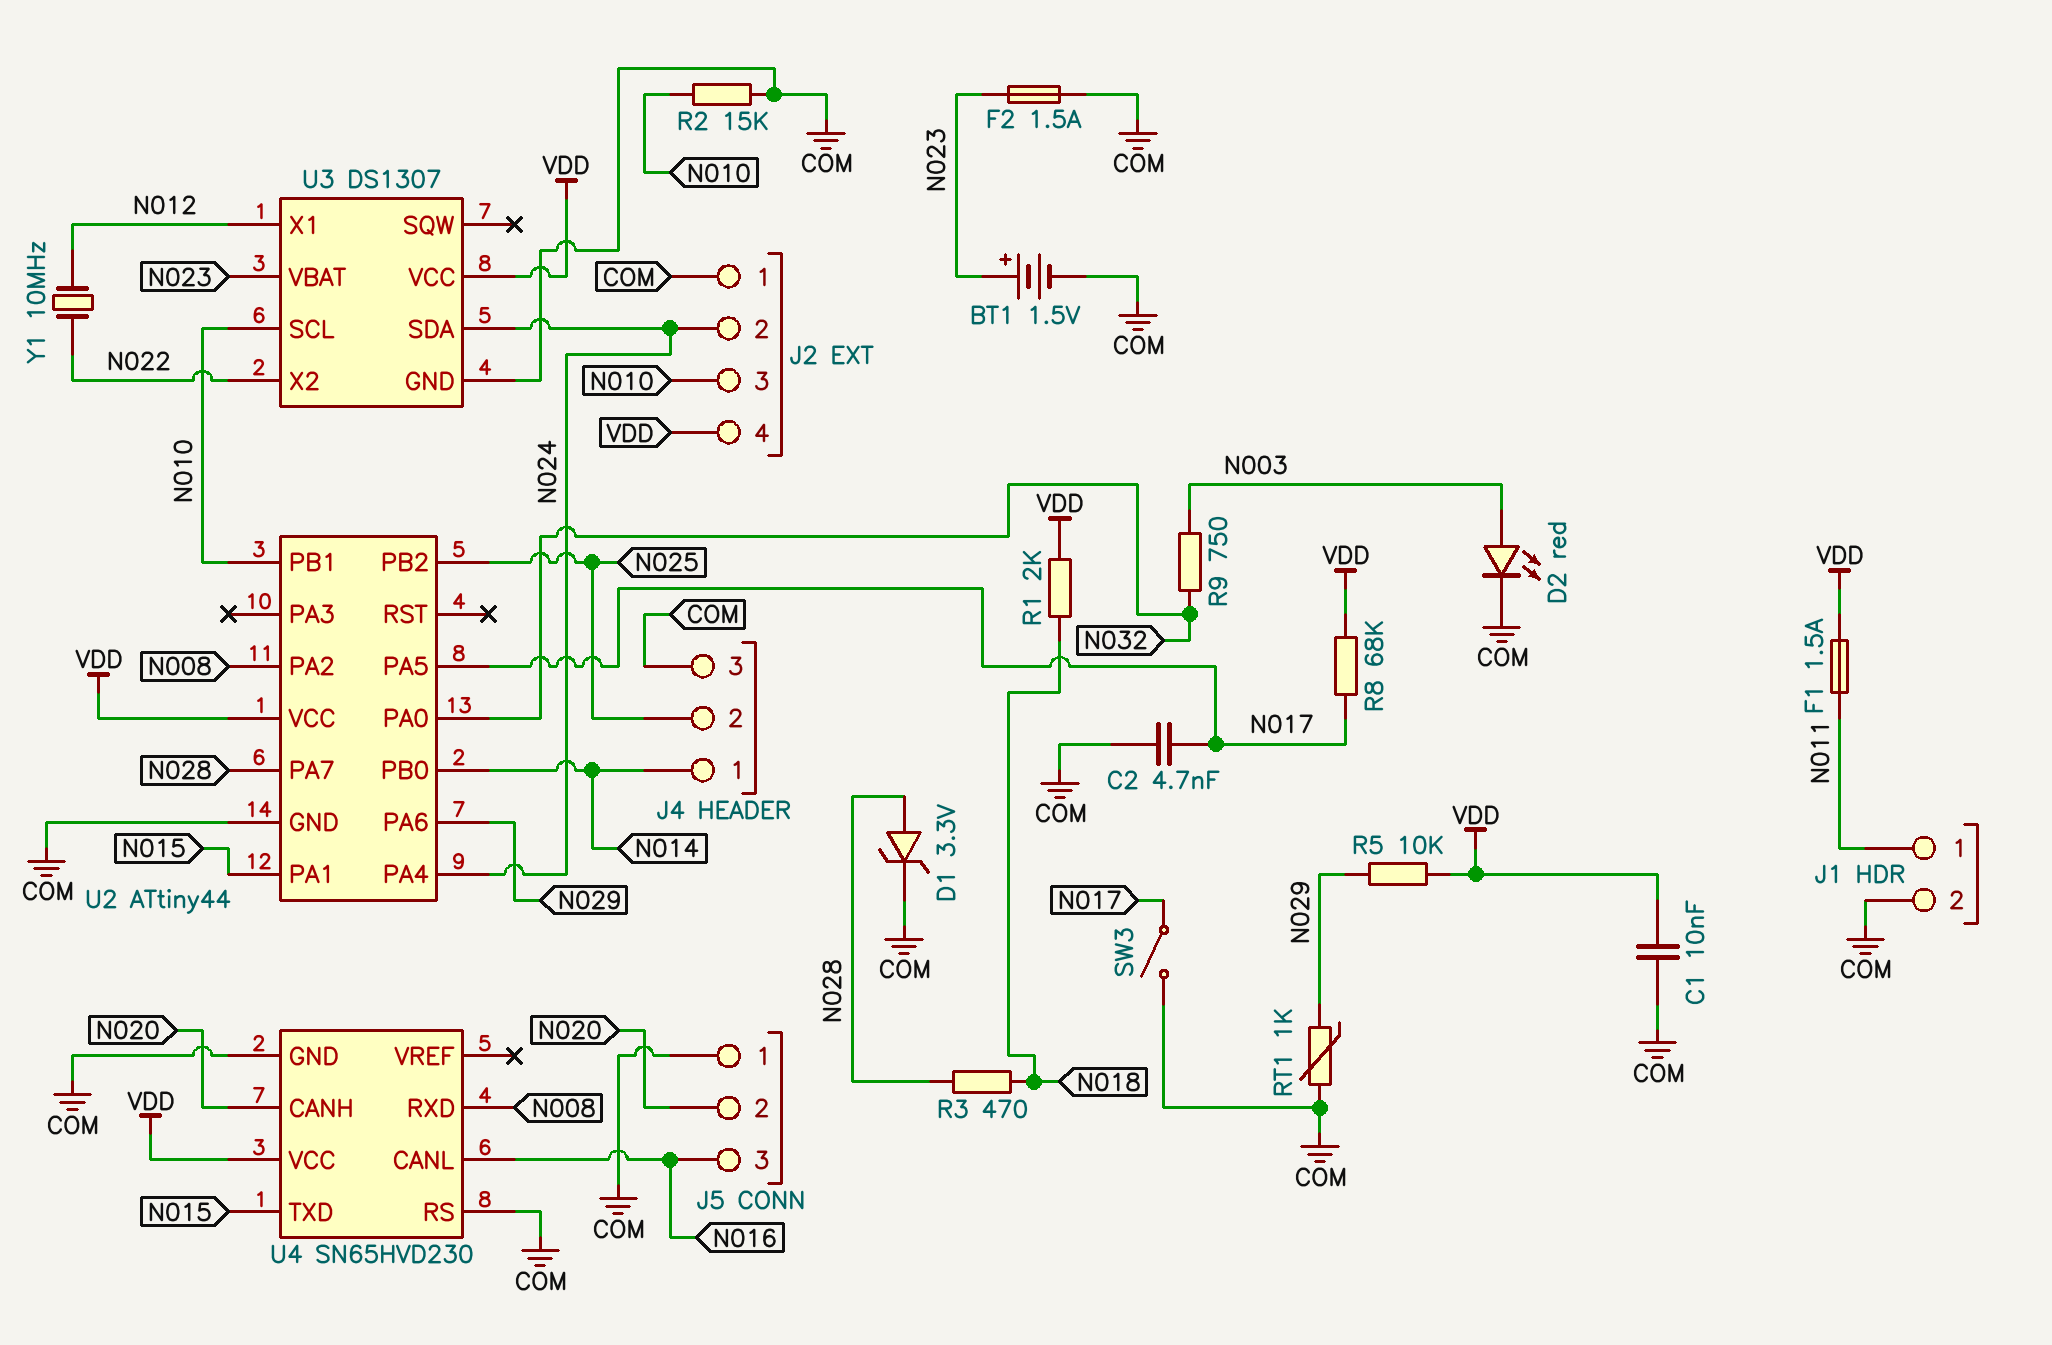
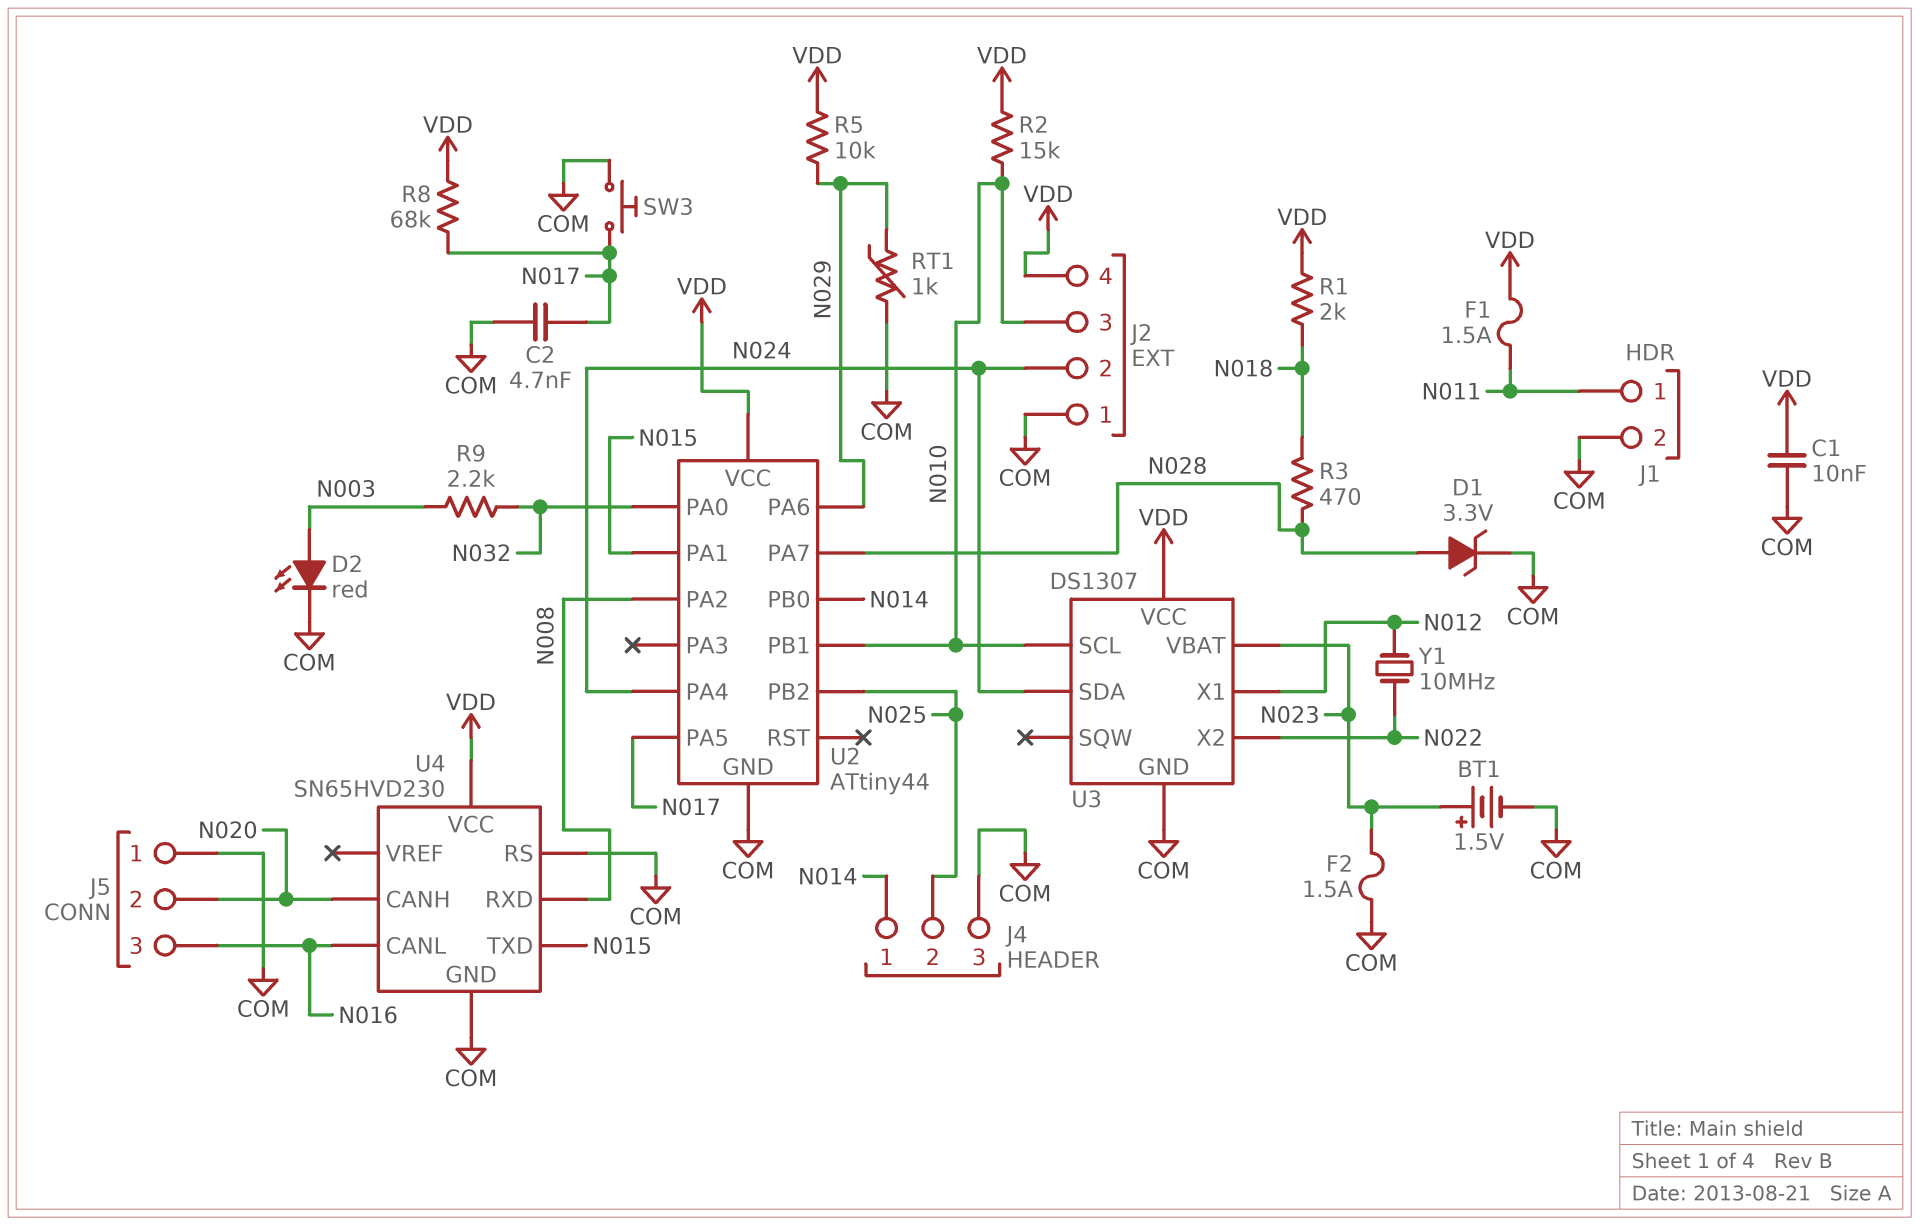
R2: 15k (COM, N010) -> 15k (N010, VDD)
R9: 750 (N003, N032) -> 2.2k (N003, N032)
SW3: switch (COM, N017) -> button (COM, N017)

